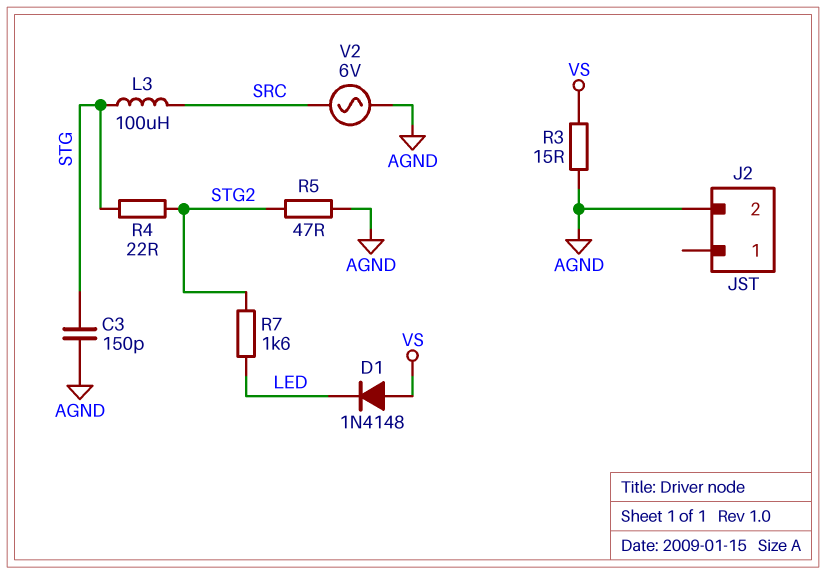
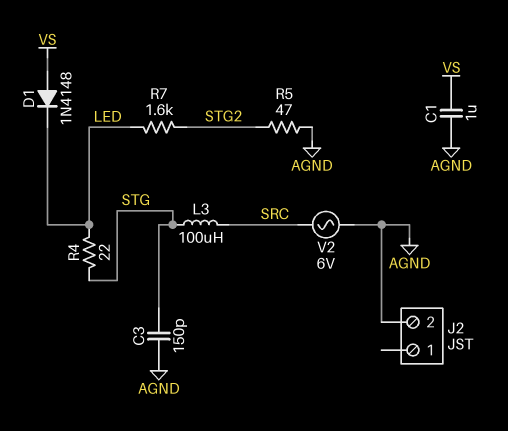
C1: none -> 1uF (AGND, VS)
R3: 15 (AGND, VS) -> none
R4: 22 (STG, STG2) -> 22 (LED, STG)

